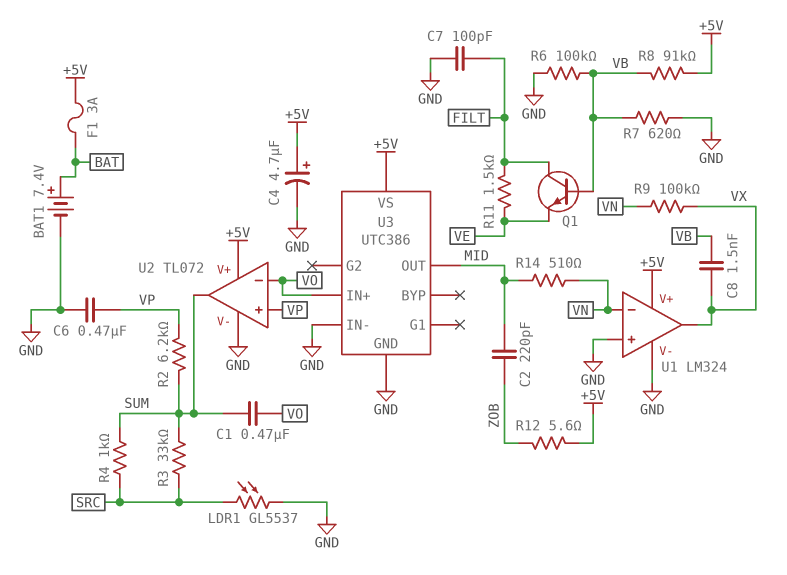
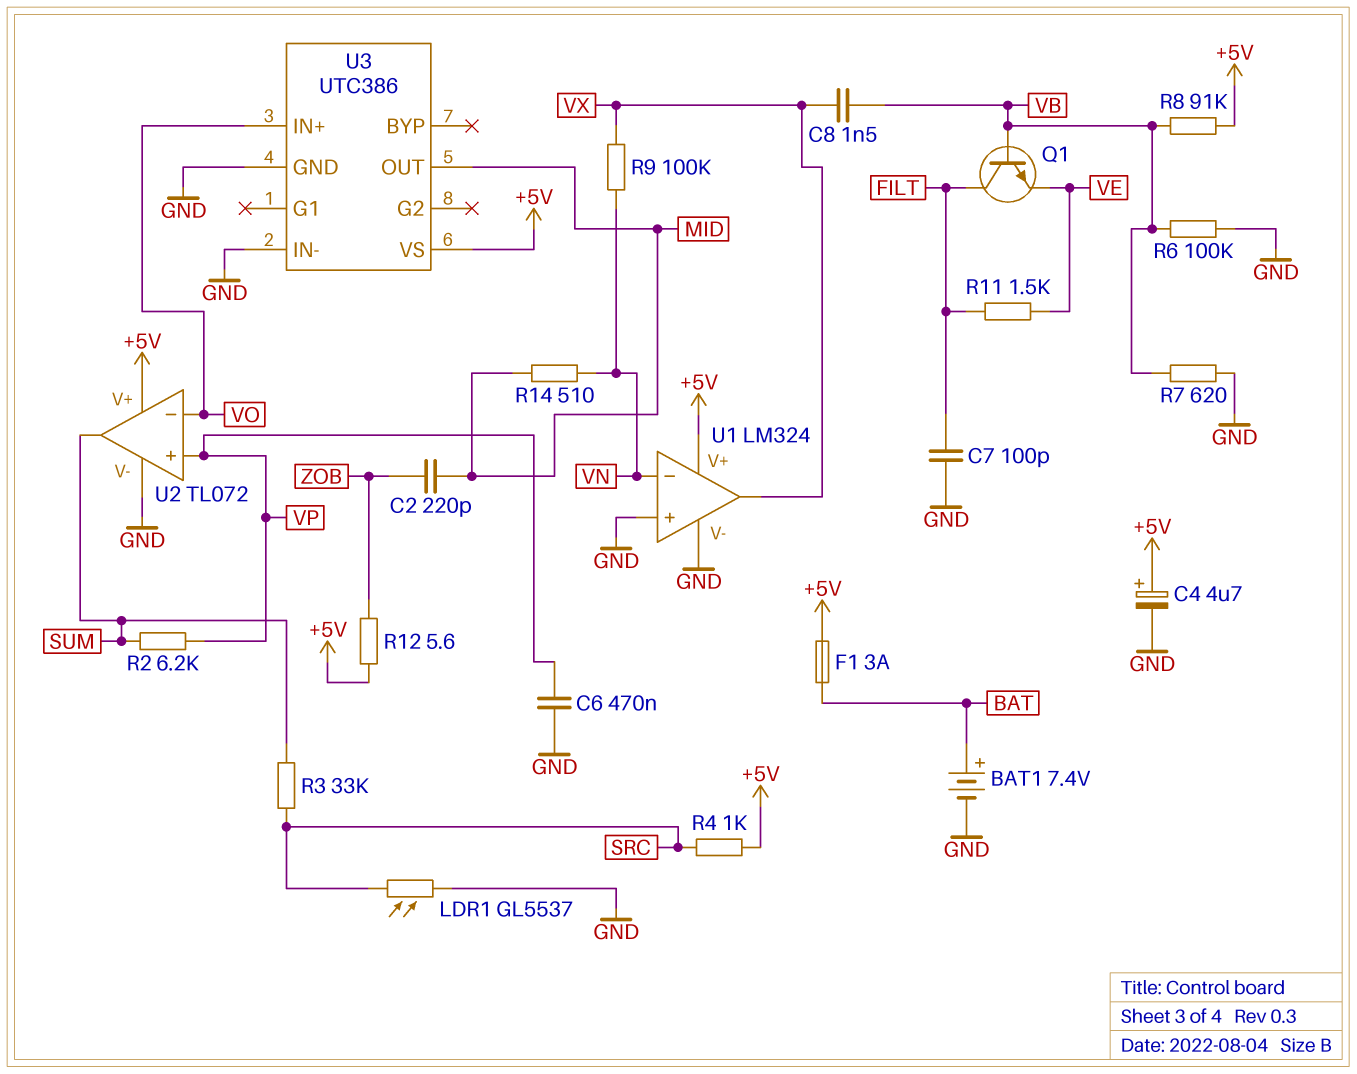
C1: 470nF (SUM, VO) -> none
R4: 1k (SRC, SUM) -> 1k (+5V, SRC)

